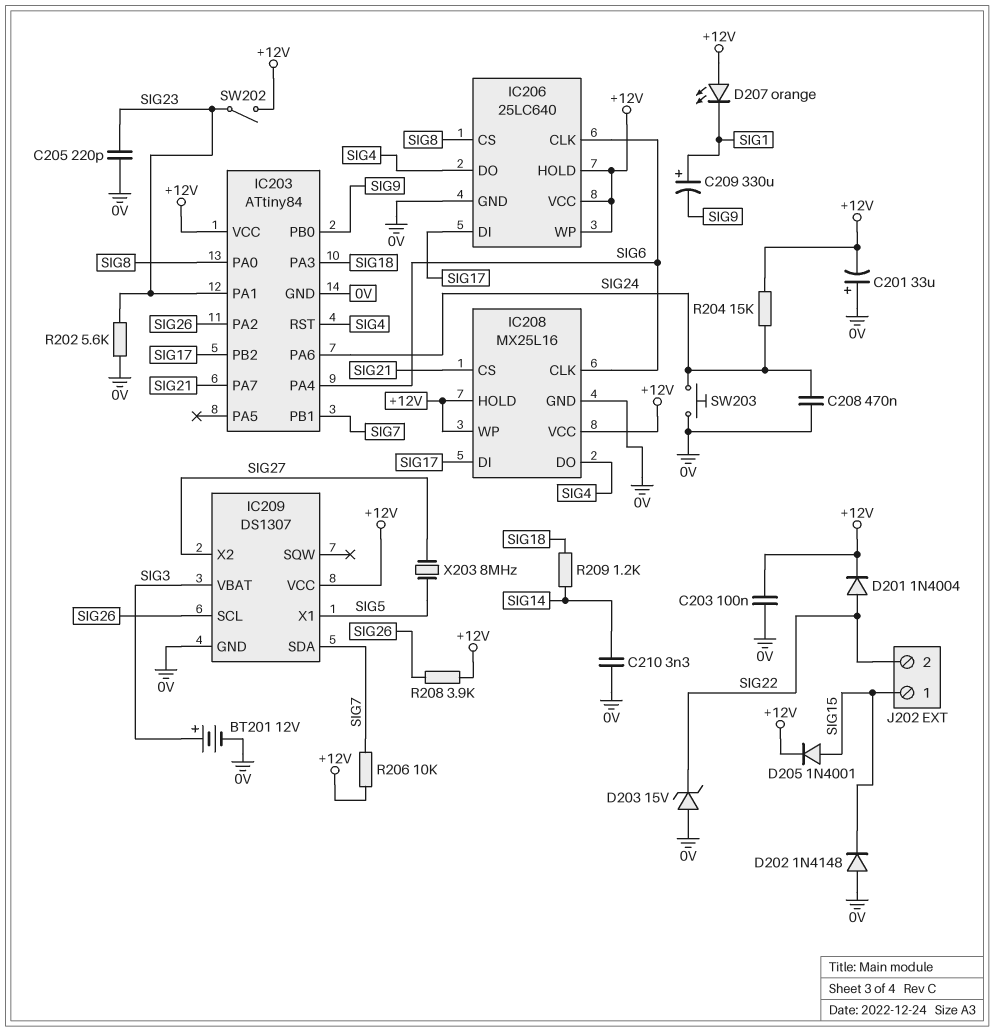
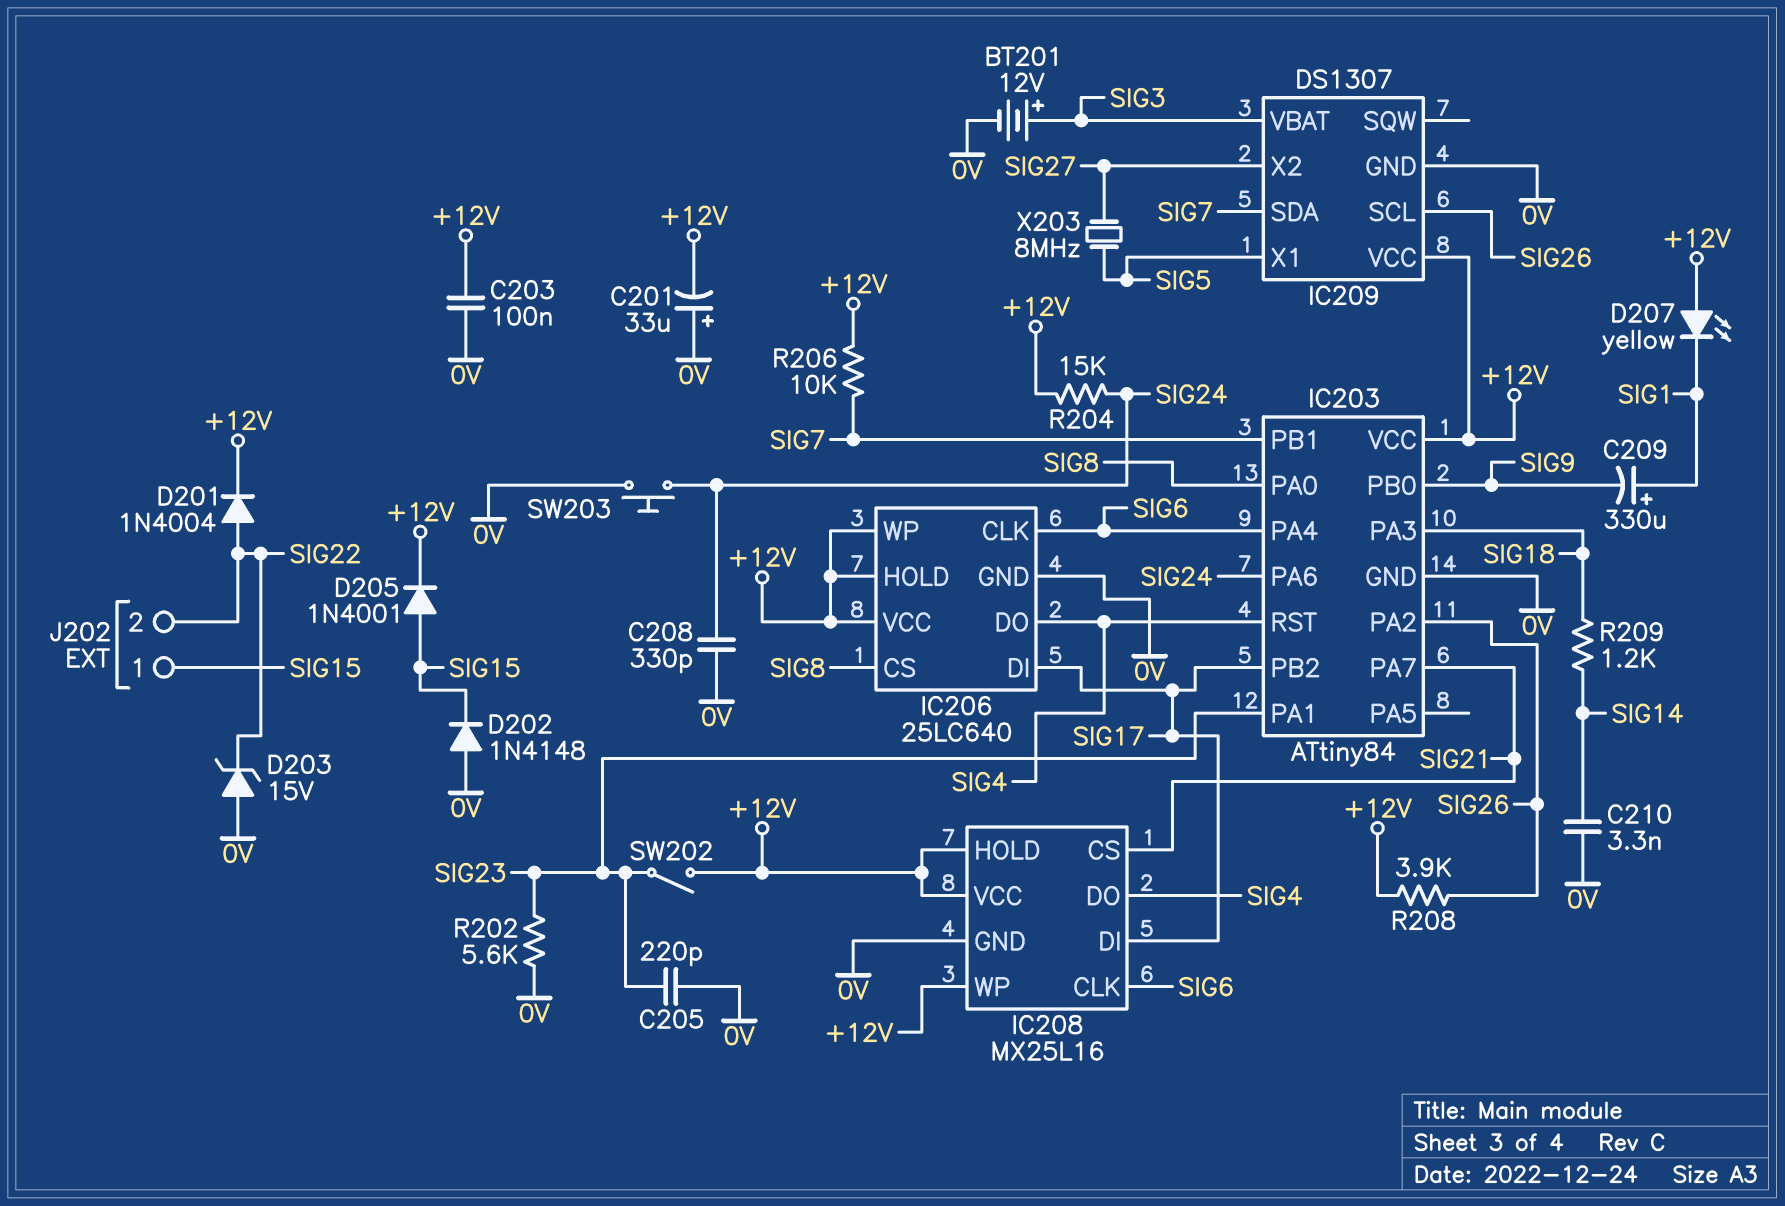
C208: 470nF (0V, SIG24) -> 330pF (0V, SIG24)
D207: LED orange (A +12V, K SIG1) -> LED yellow (A +12V, K SIG1)

